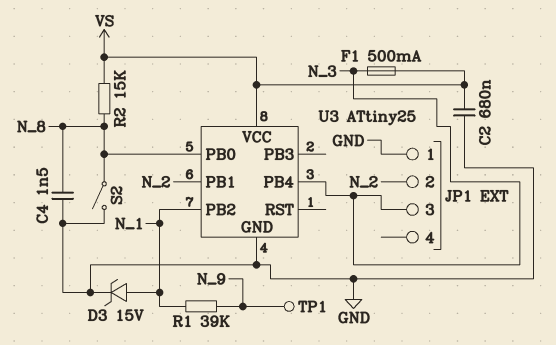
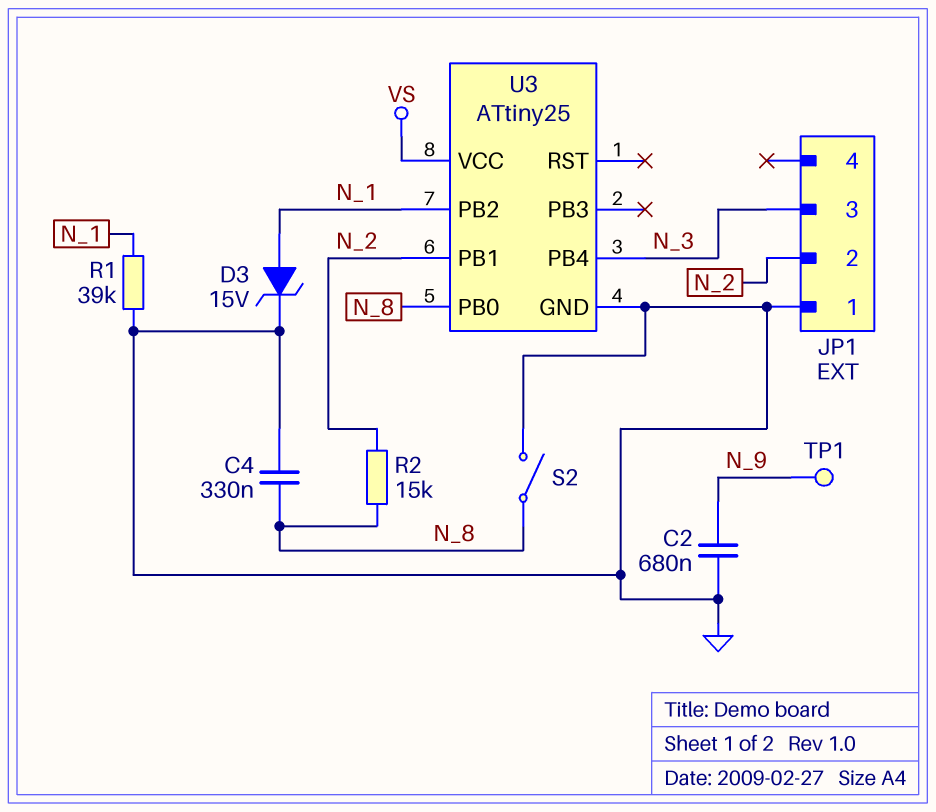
C2: 680nF (GND, VS) -> 680nF (GND, N_9)
C4: 1.5nF (GND, N_8) -> 330nF (GND, N_8)
F1: 500mA (N_3, VS) -> none
R1: 39k (N_1, N_9) -> 39k (GND, N_1)
R2: 15k (N_8, VS) -> 15k (N_2, N_8)

